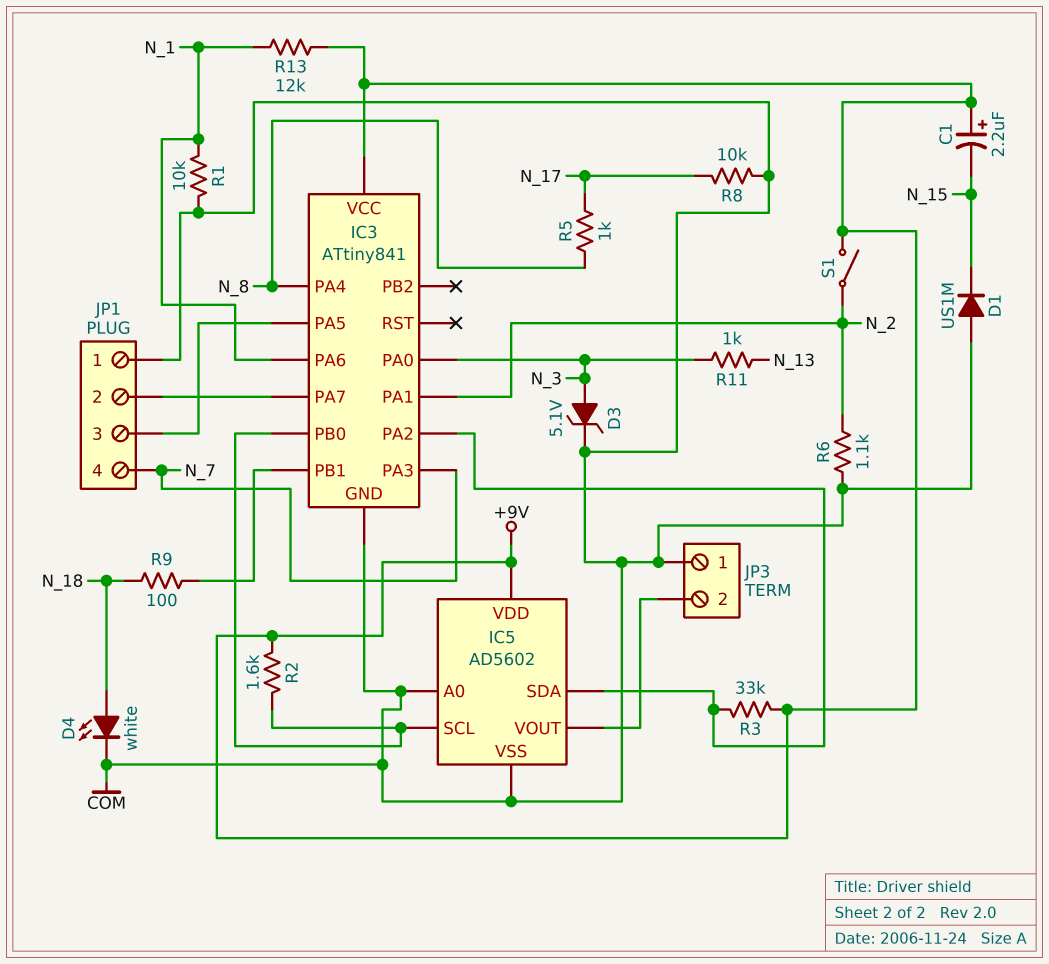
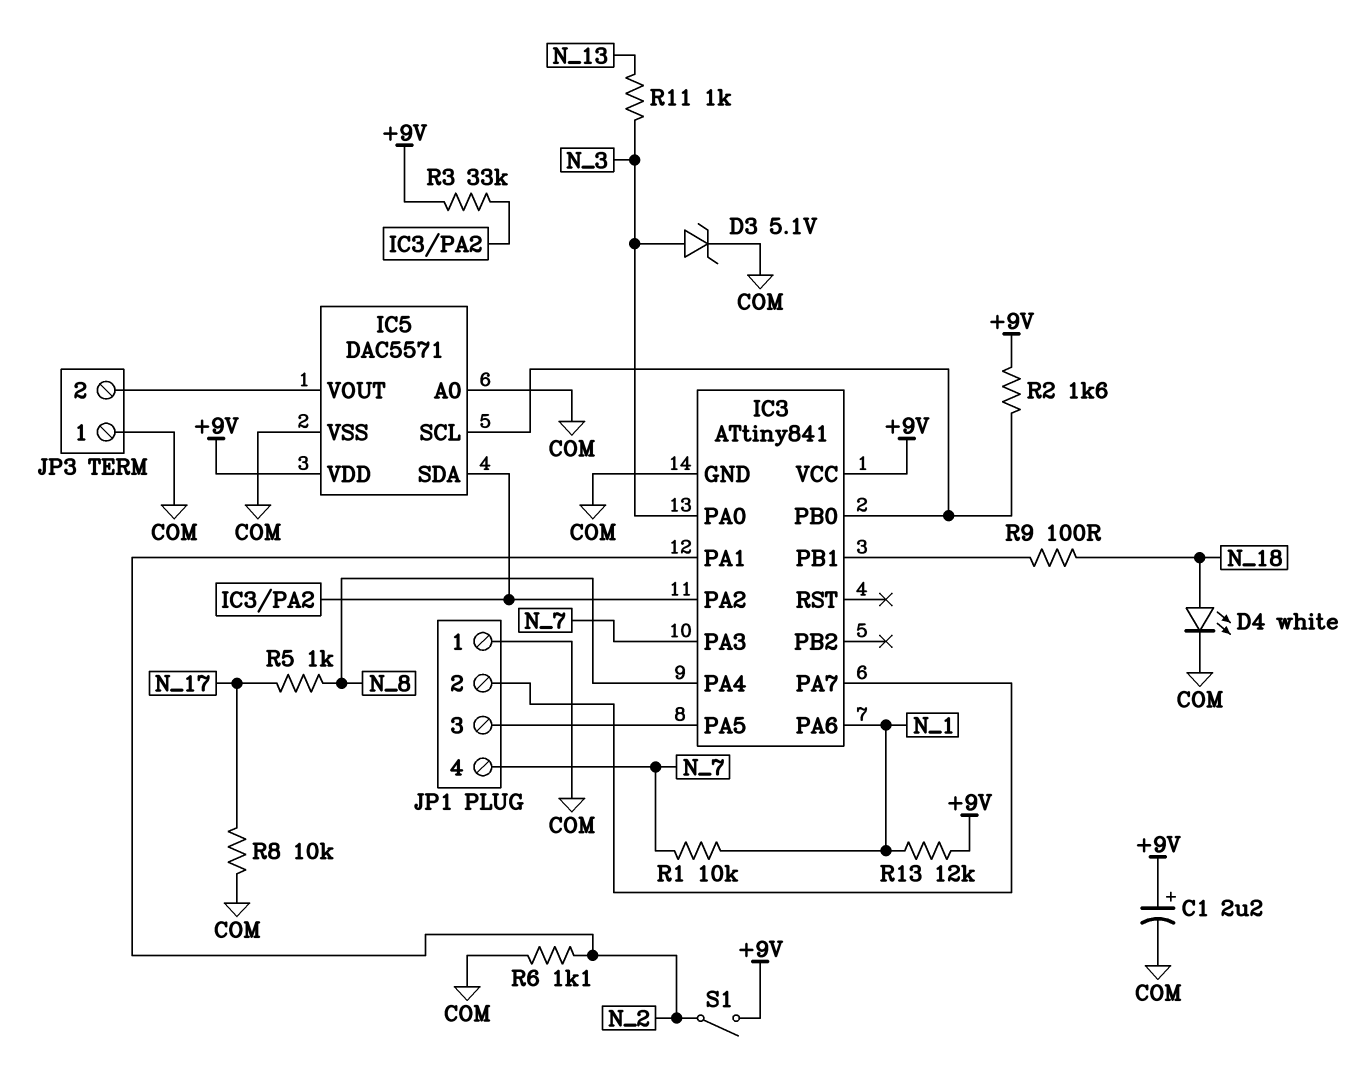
C1: 2.2uF (plus +9V, minus N_15) -> 2.2uF (plus +9V, minus COM)
D1: diode US1M (A COM, K N_15) -> none
IC5: AD5602 -> DAC5571
R1: 10k (COM, N_1) -> 10k (N_1, N_7)

